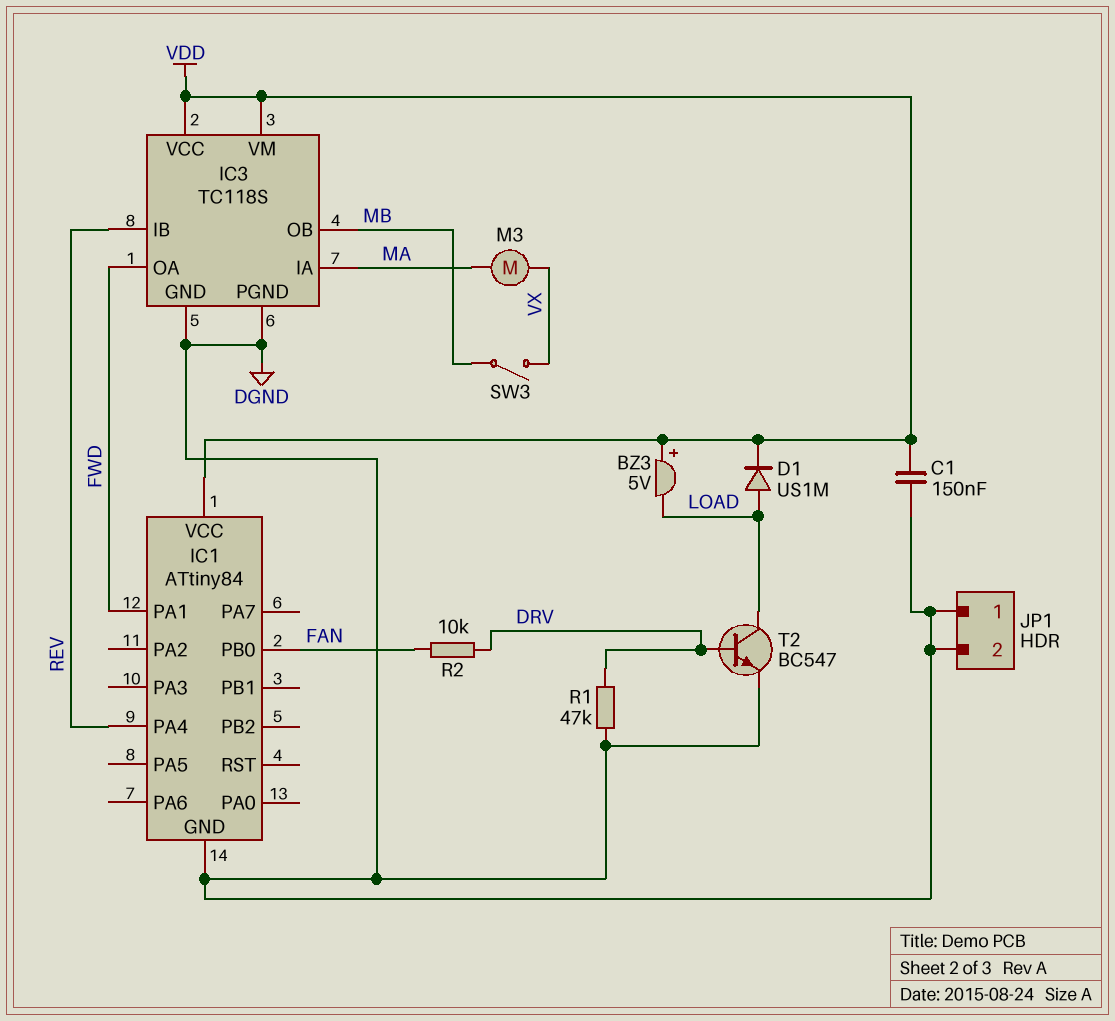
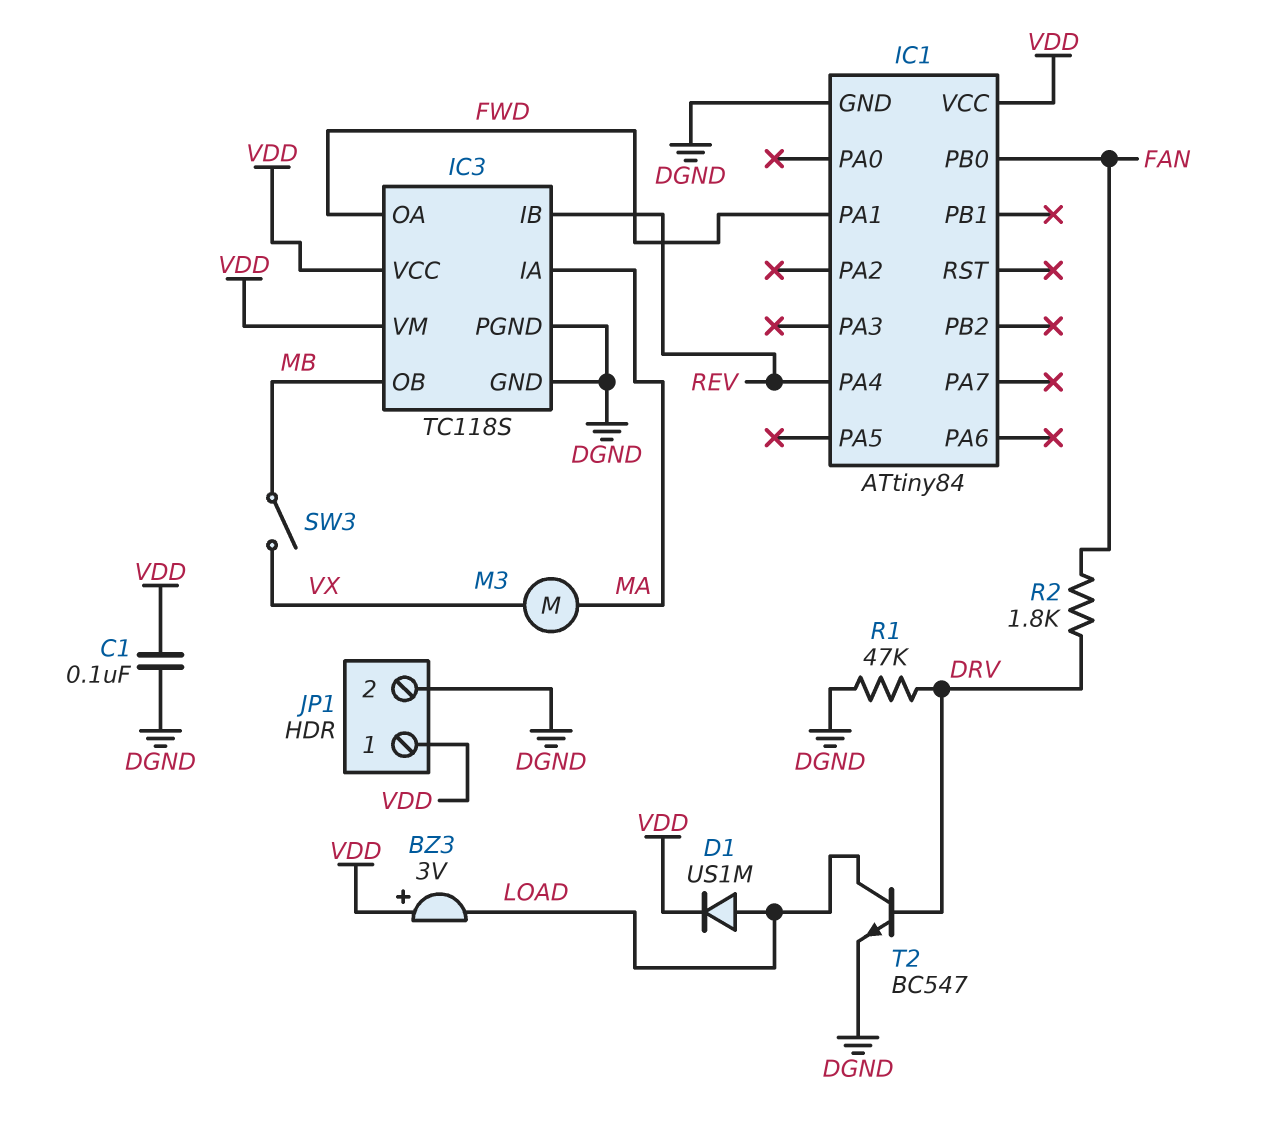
BZ3: buzzer 5V (plus VDD, minus LOAD) -> buzzer 3V (plus VDD, minus LOAD)
C1: 150nF (DGND, VDD) -> 100nF (DGND, VDD)
JP1 pin 1: DGND -> VDD
R2: 10k (DRV, FAN) -> 1.8k (DRV, FAN)

